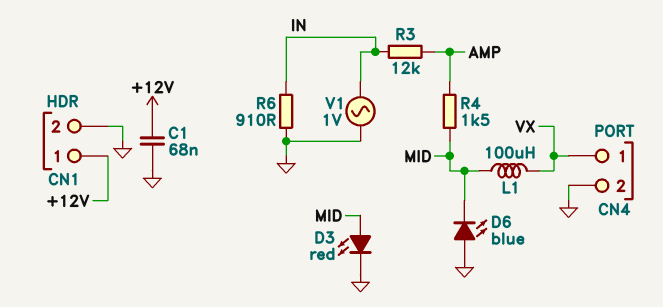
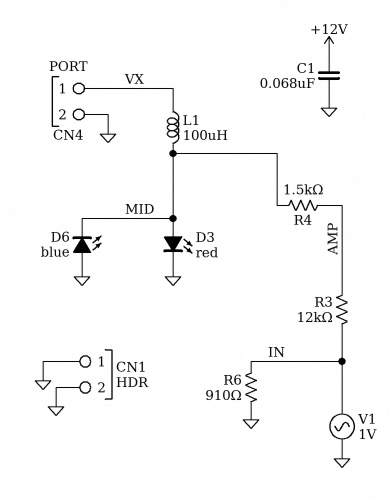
CN1 pin 1: +12V -> GND

